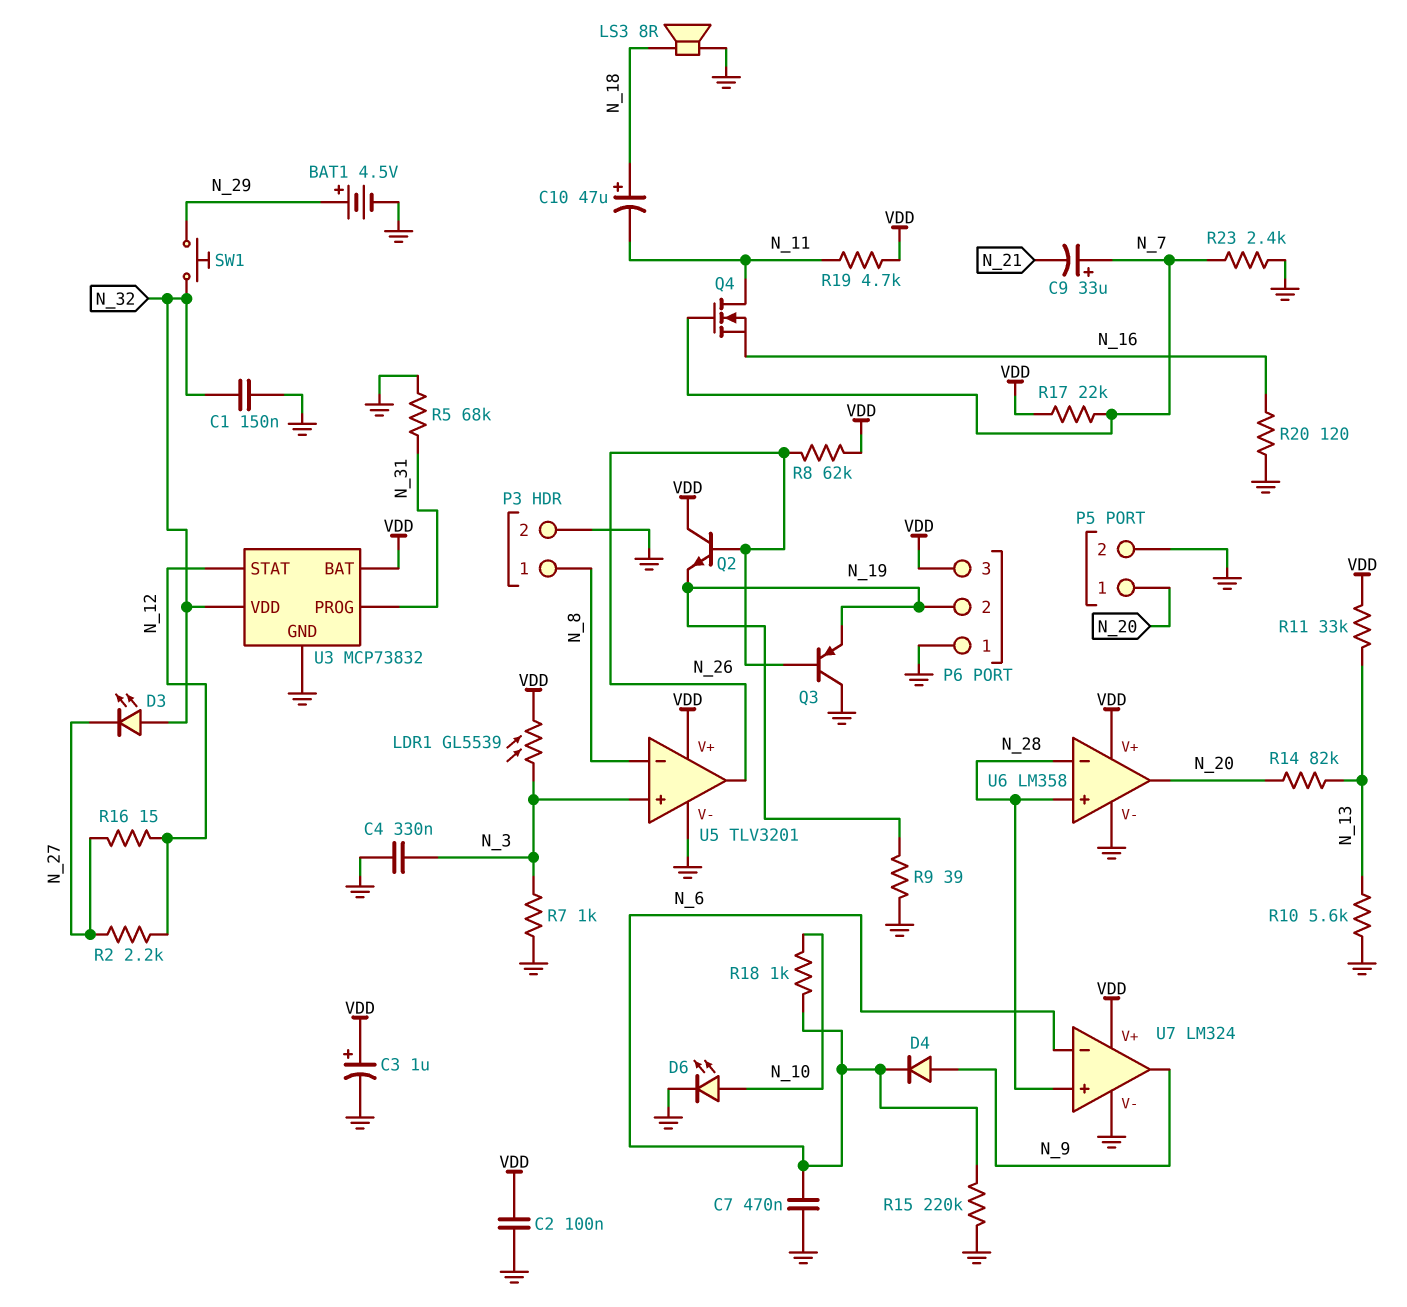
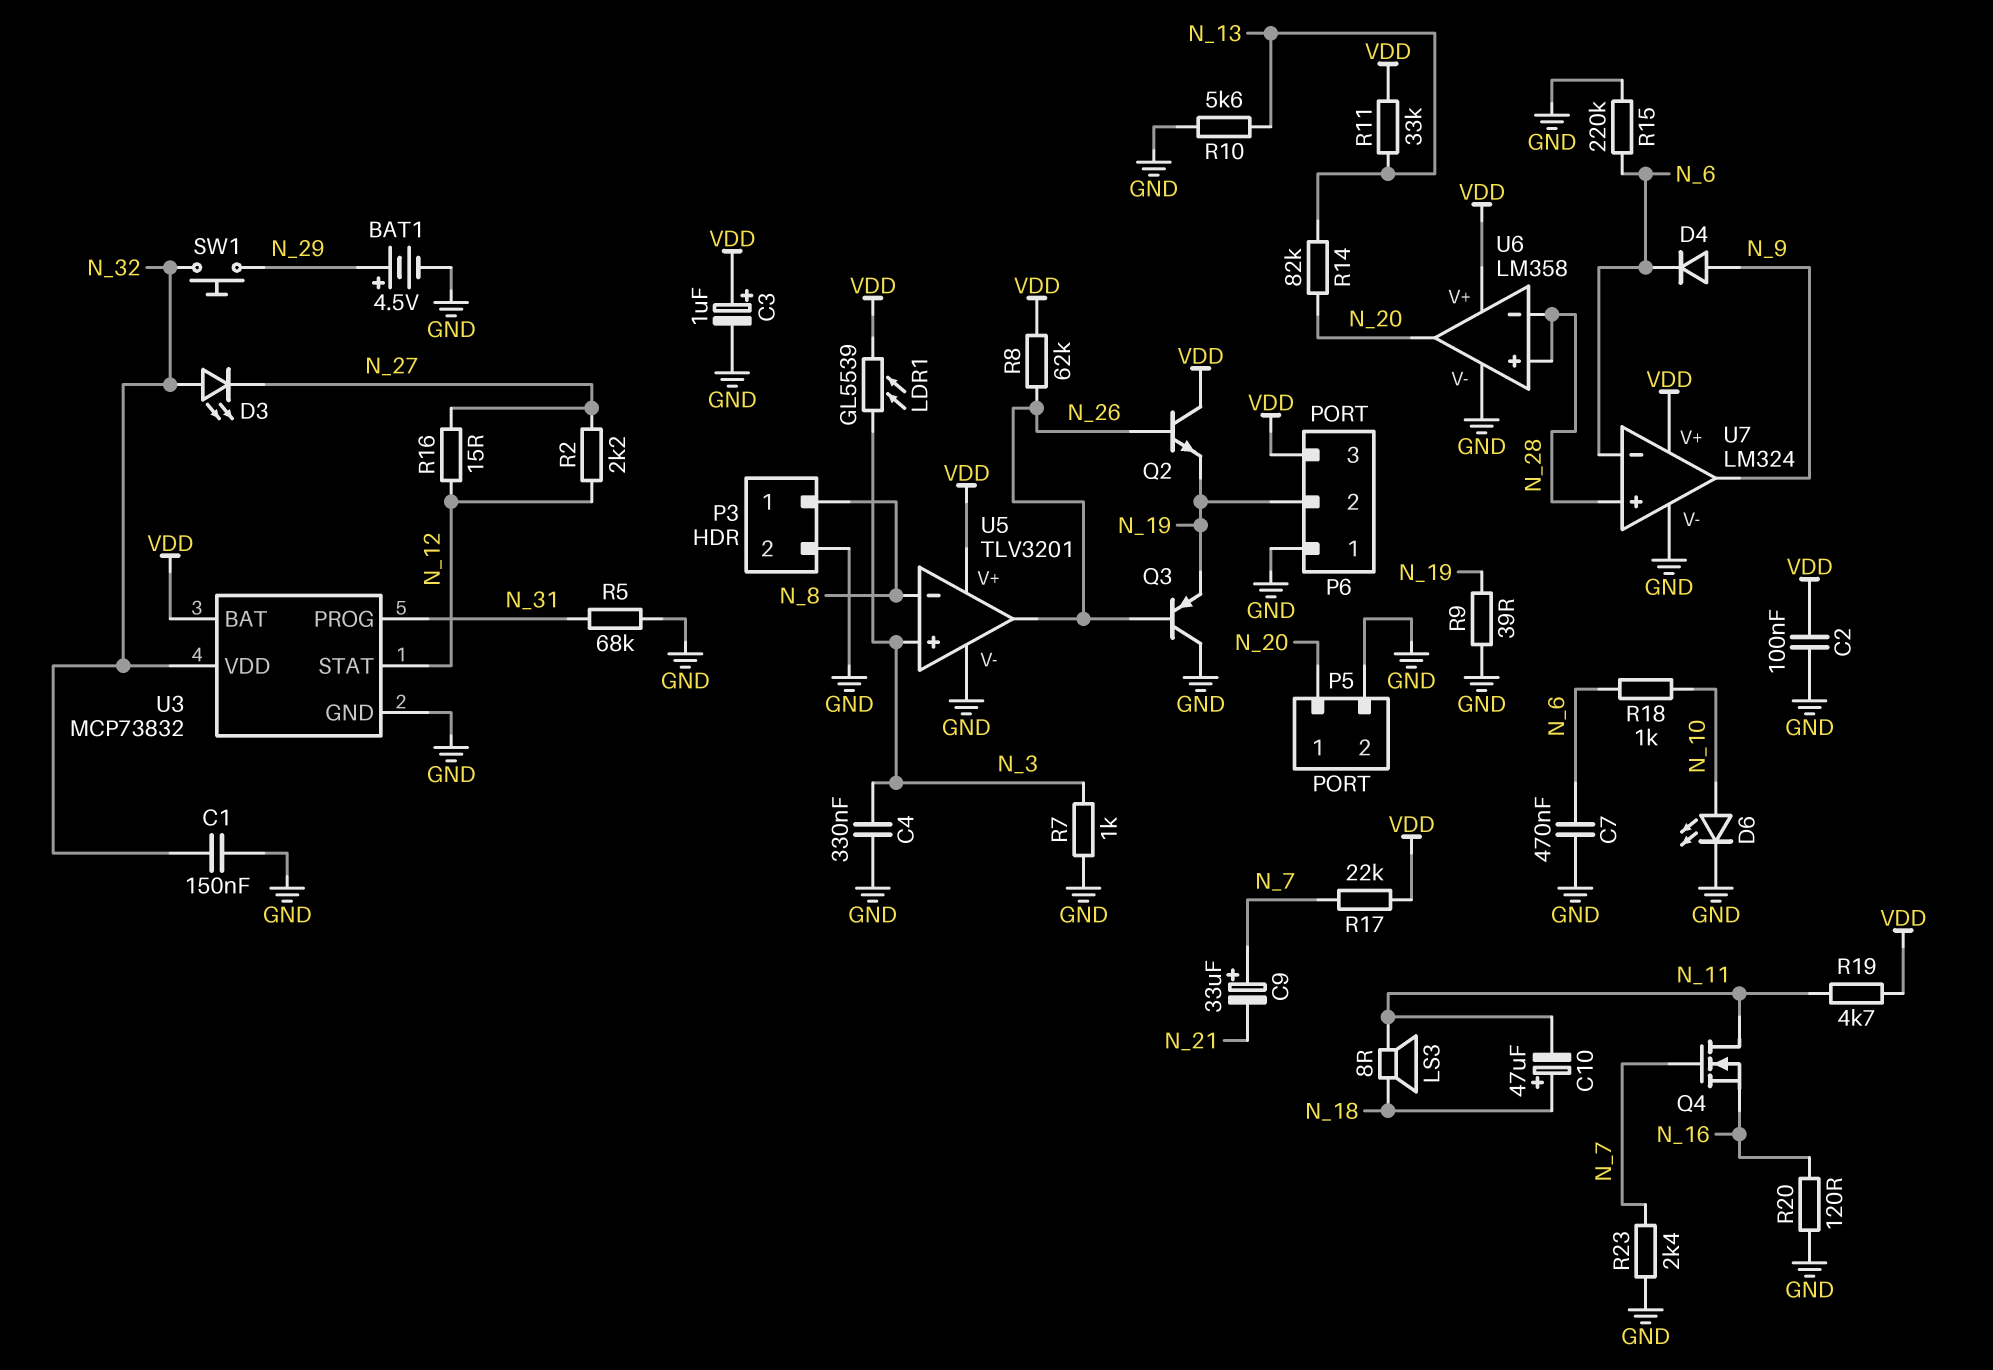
LS3: speaker 8R (GND, N_18) -> speaker 8R (N_11, N_18)

